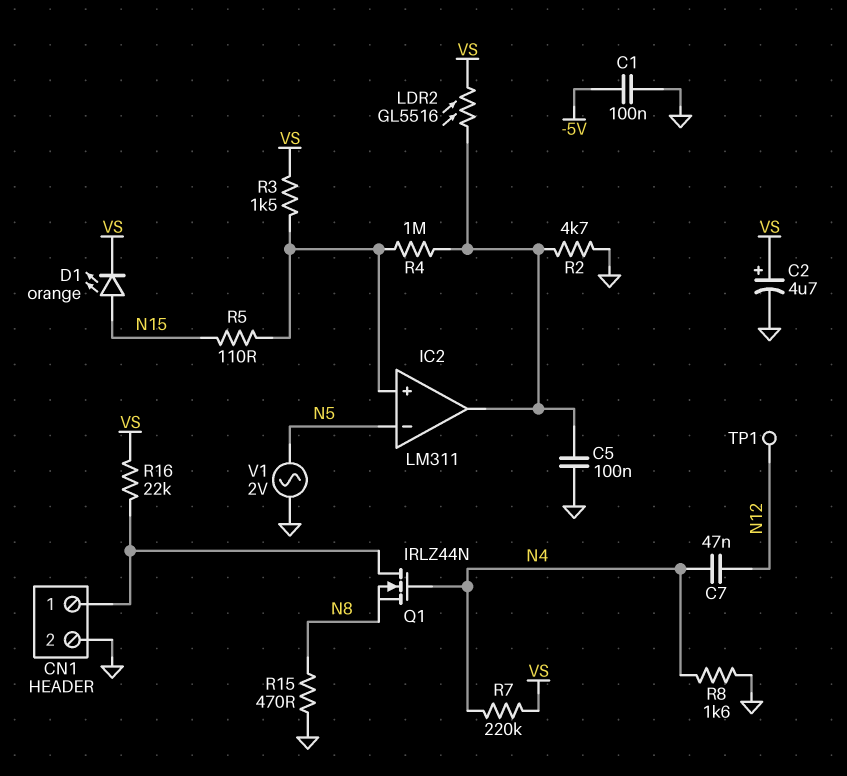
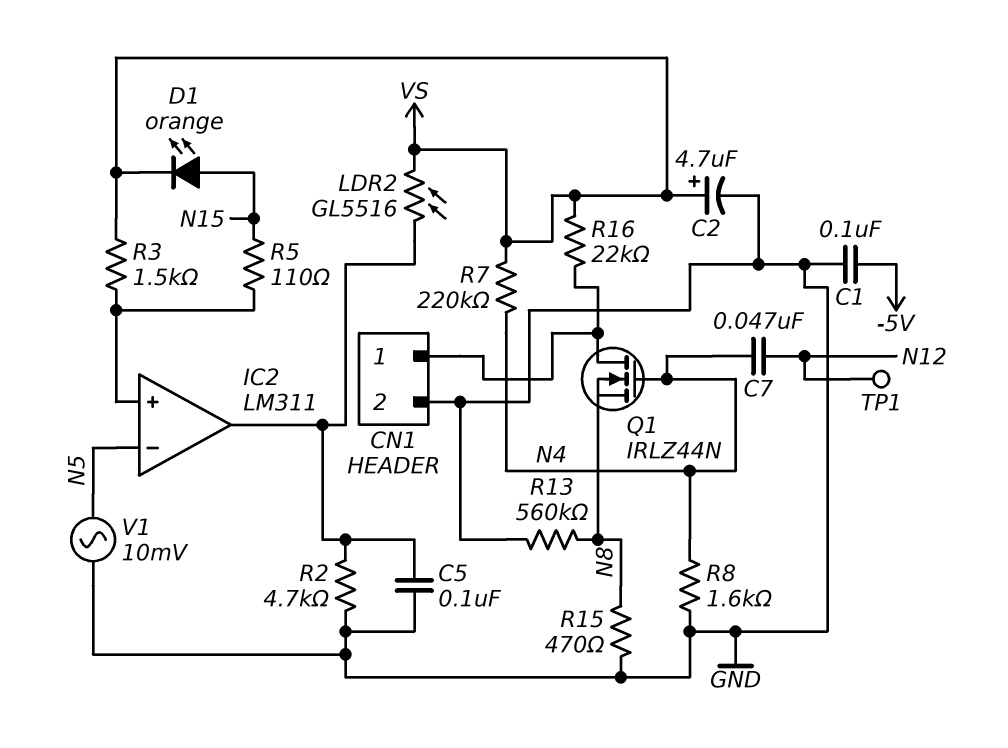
R4: 1M (IC2/in+, IC2/out) -> none
R13: none -> 560k (GND, N8)
V1: AC 2V (GND, N5) -> AC 10mV (GND, N5)

